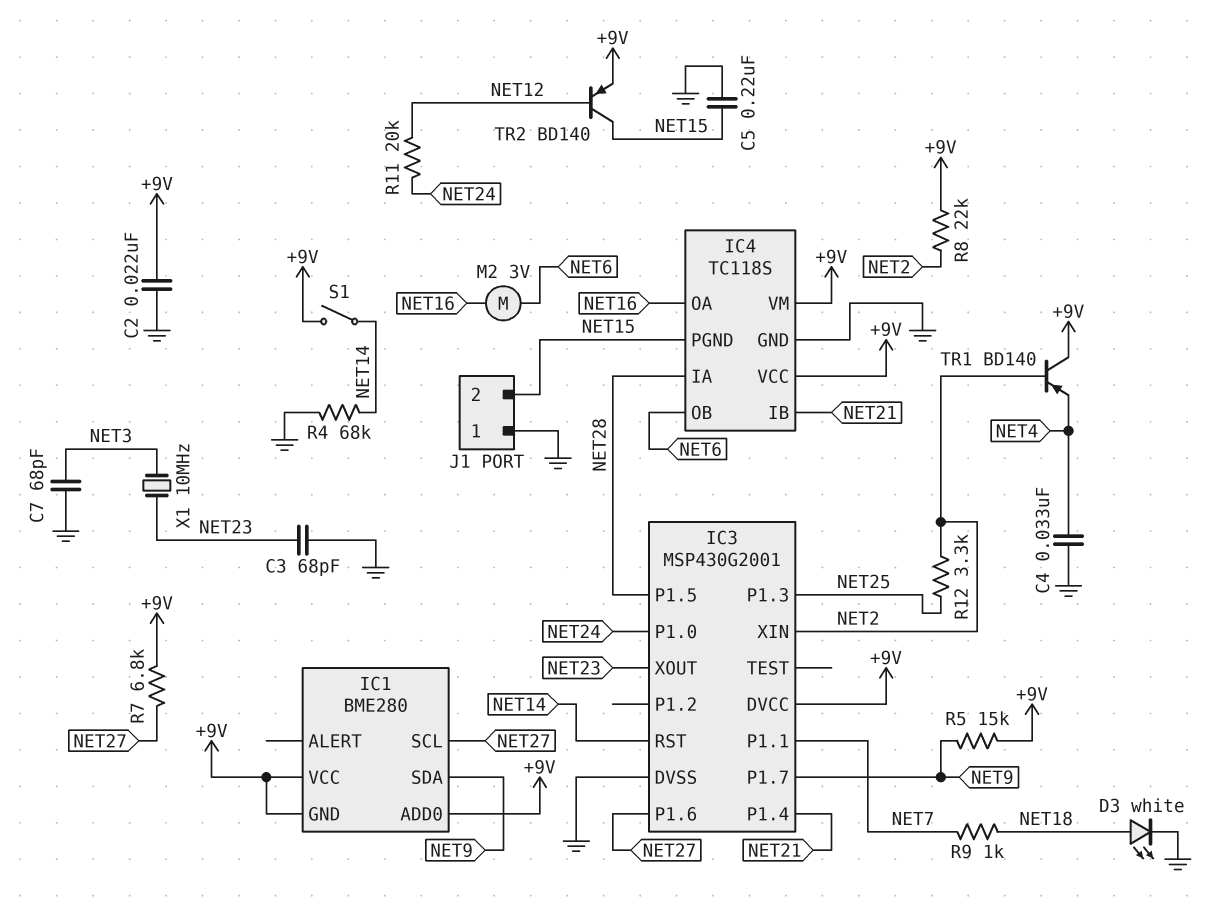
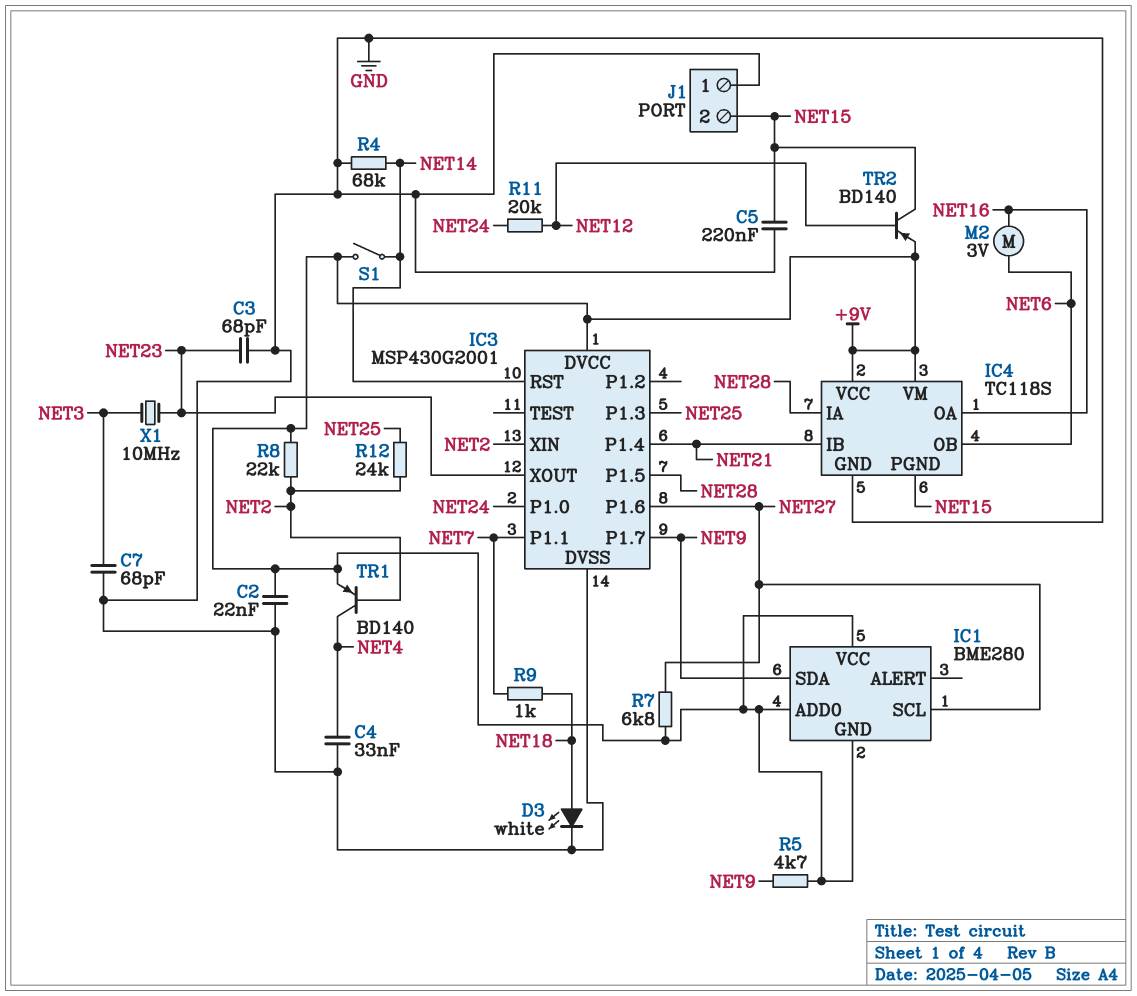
R5: 15k (+9V, NET9) -> 4.7k (+9V, NET9)
R12: 3.3k (NET2, NET25) -> 24k (NET2, NET25)
TR1: PNP BD140 (B NET2, C +9V, E NET4) -> PNP BD140 (B NET2, C NET4, E +9V)

